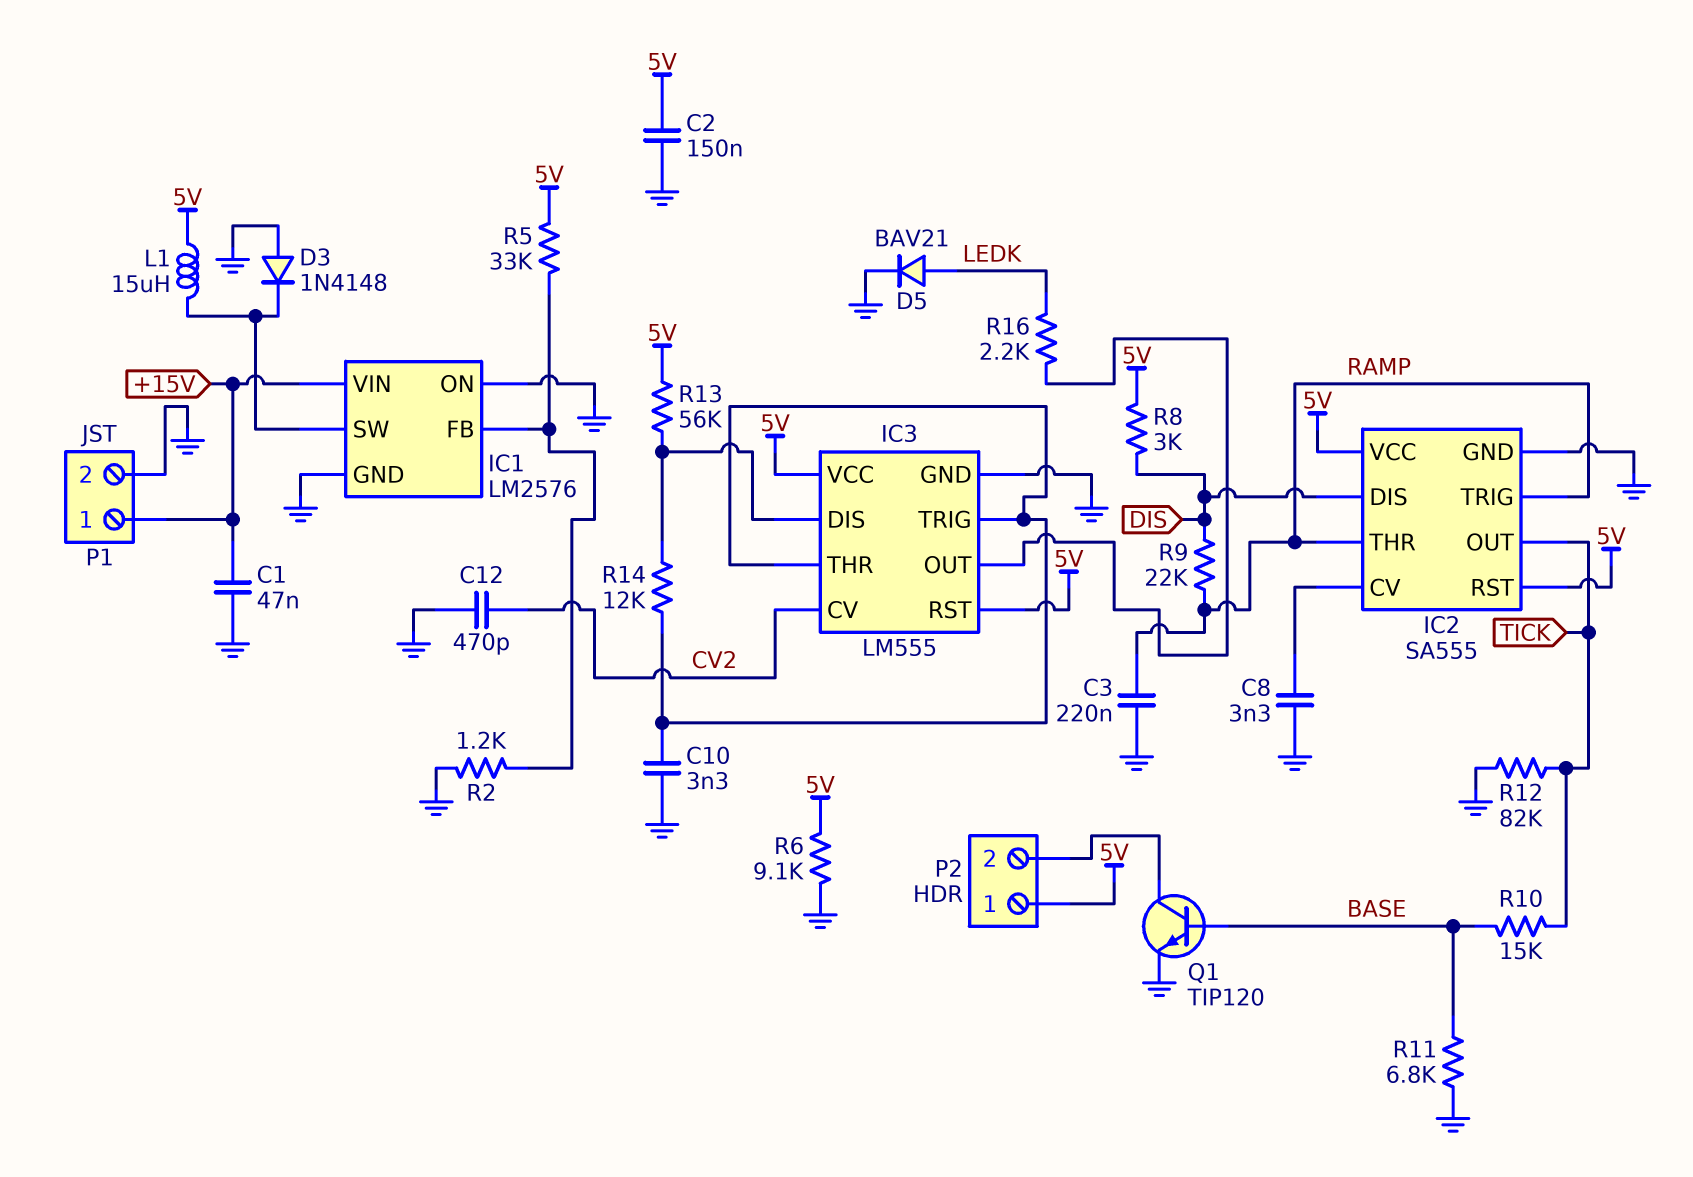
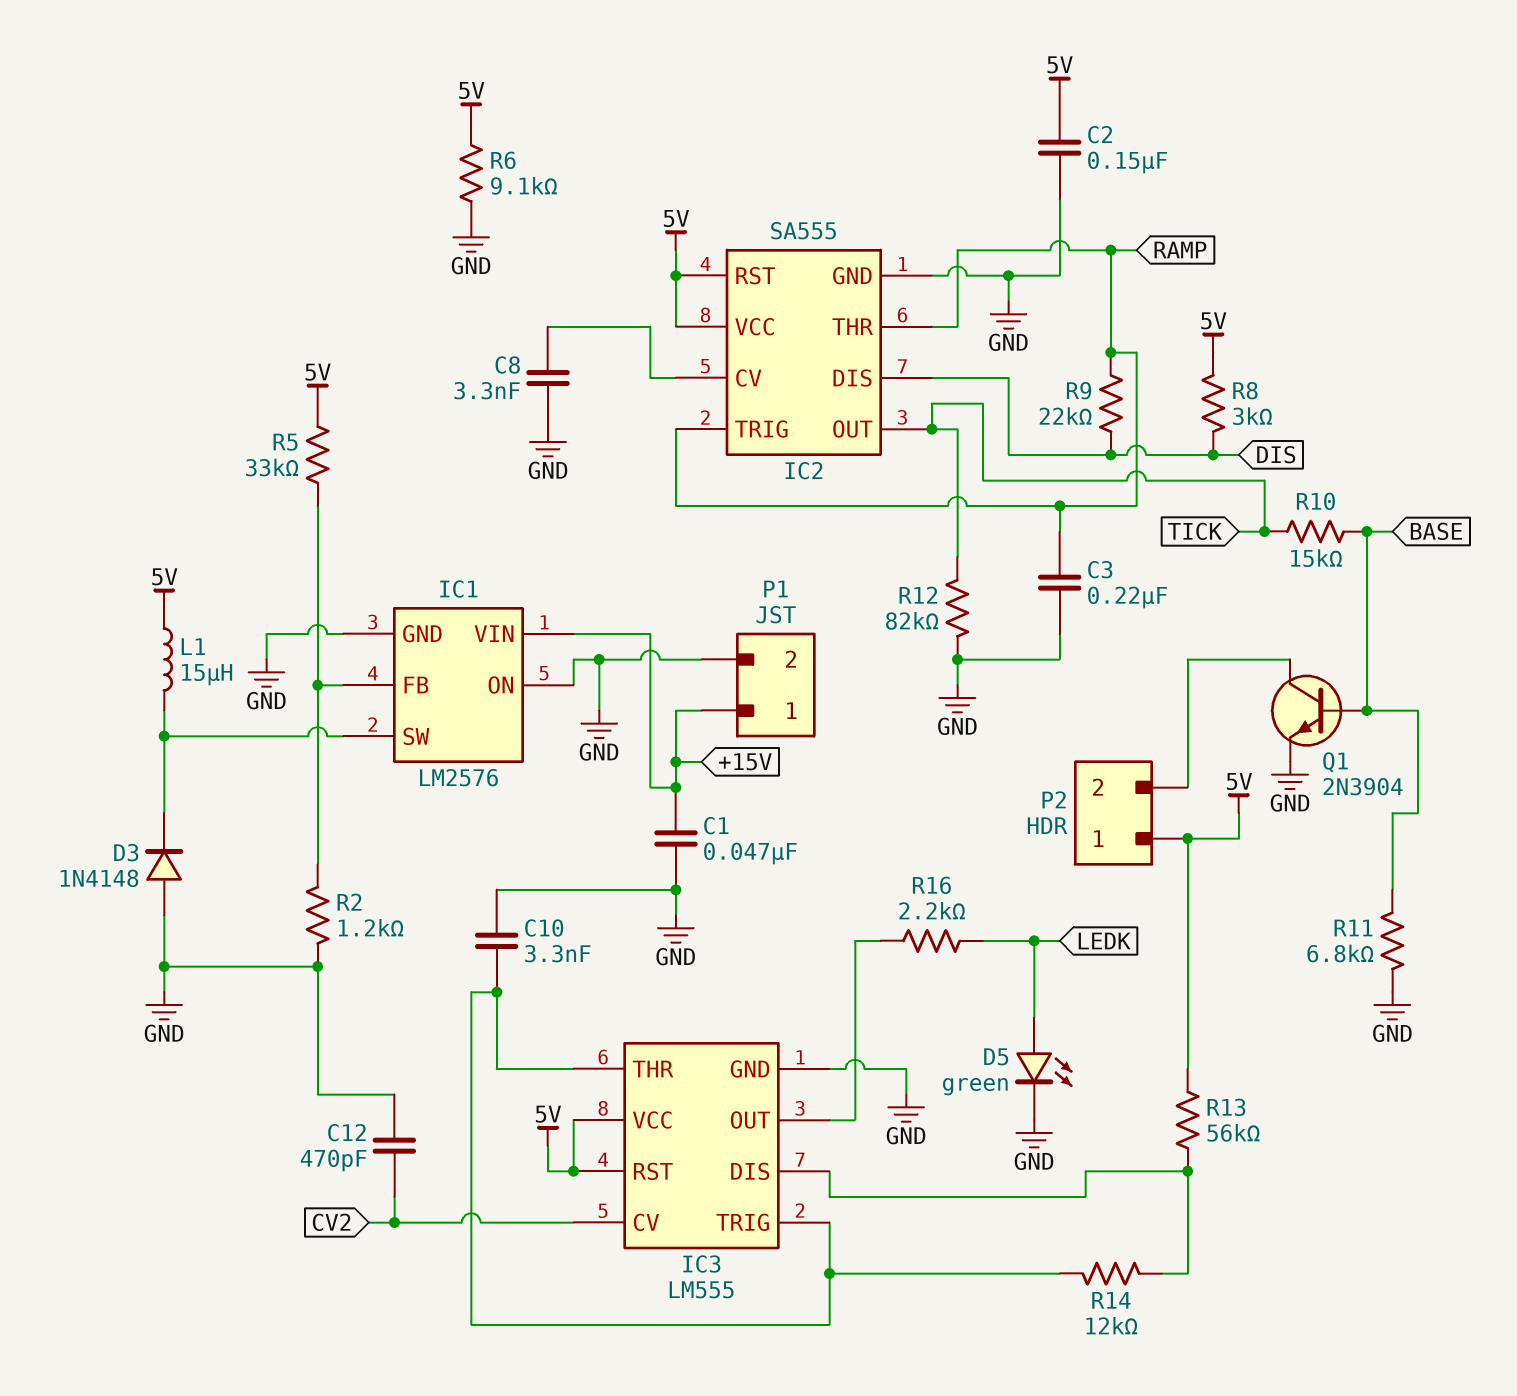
D5: diode BAV21 (A LEDK, K GND) -> LED green (A LEDK, K GND)
Q1: NPN TIP120 (B BASE, C P2/2, E GND) -> NPN 2N3904 (B BASE, C P2/2, E GND)

